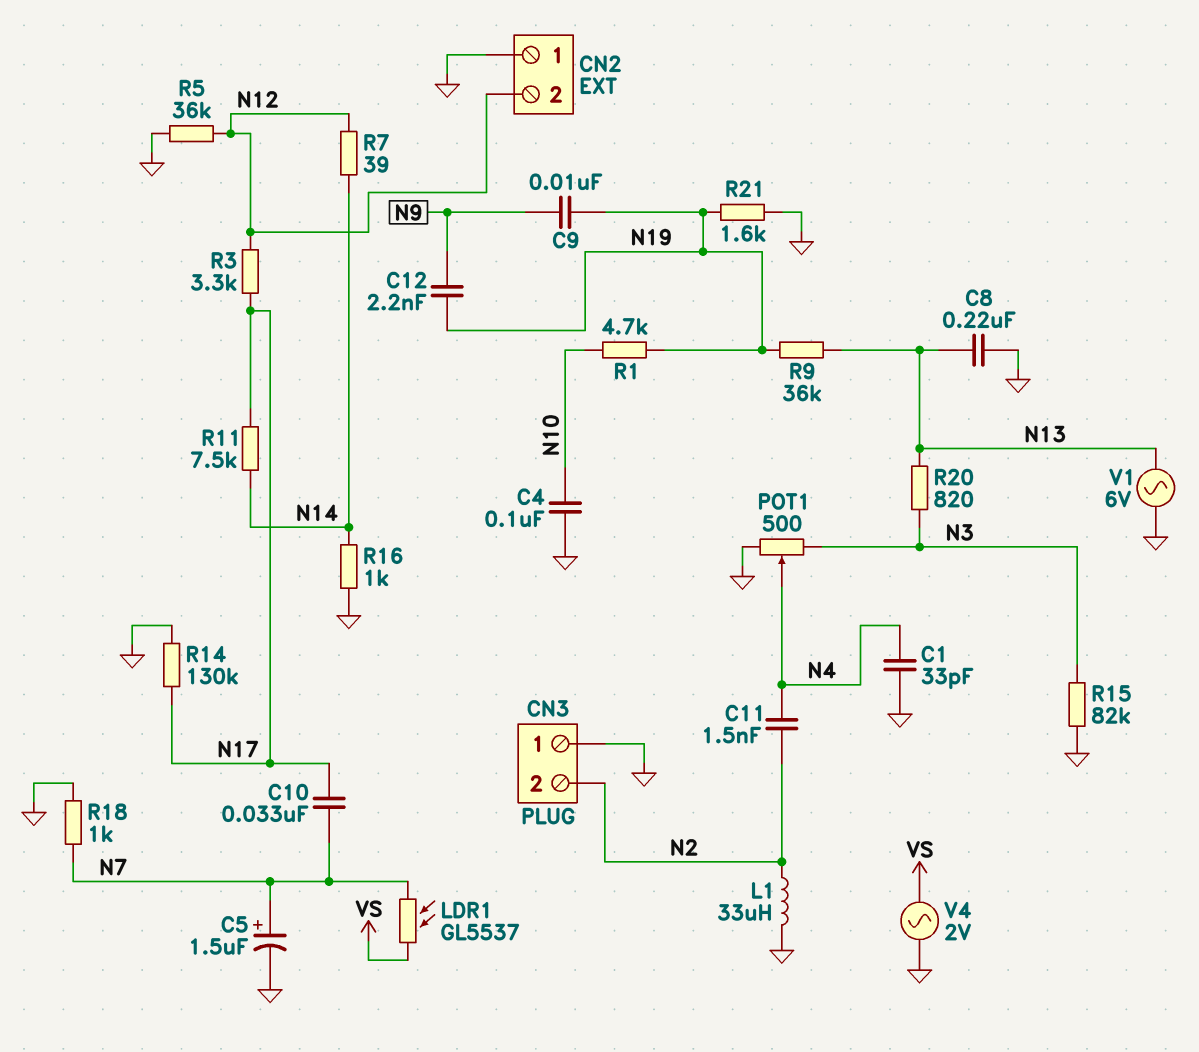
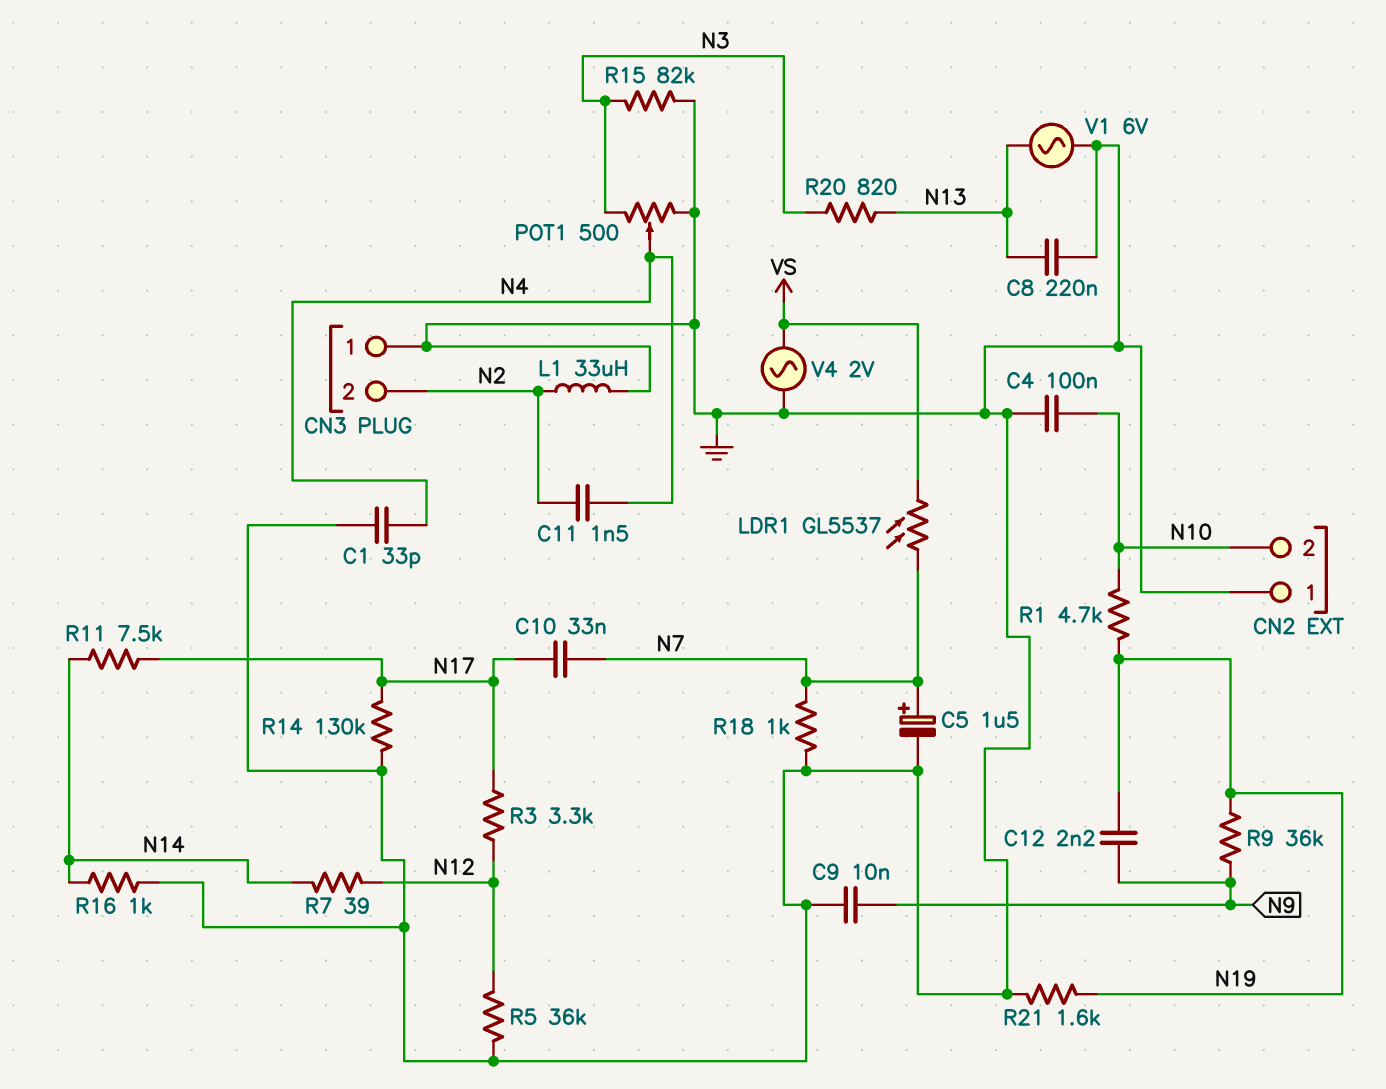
C9: 10nF (N9, N19) -> 10nF (GND, N9)
CN2 pin 2: N12 -> N10
R9: 36k (N13, N19) -> 36k (N9, N19)

